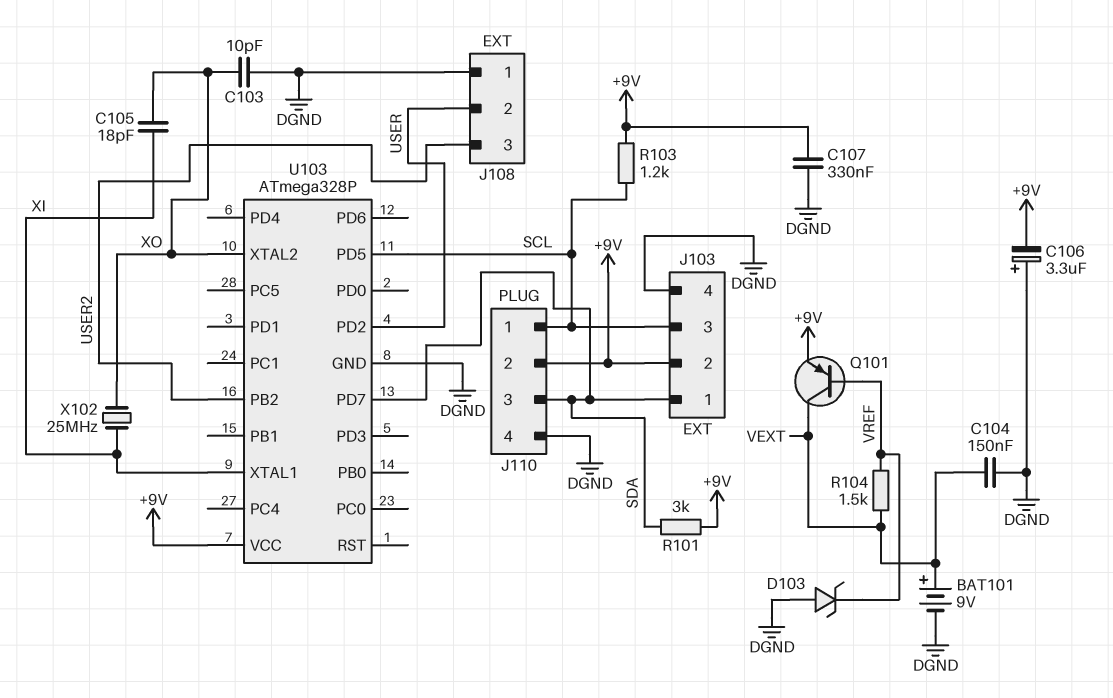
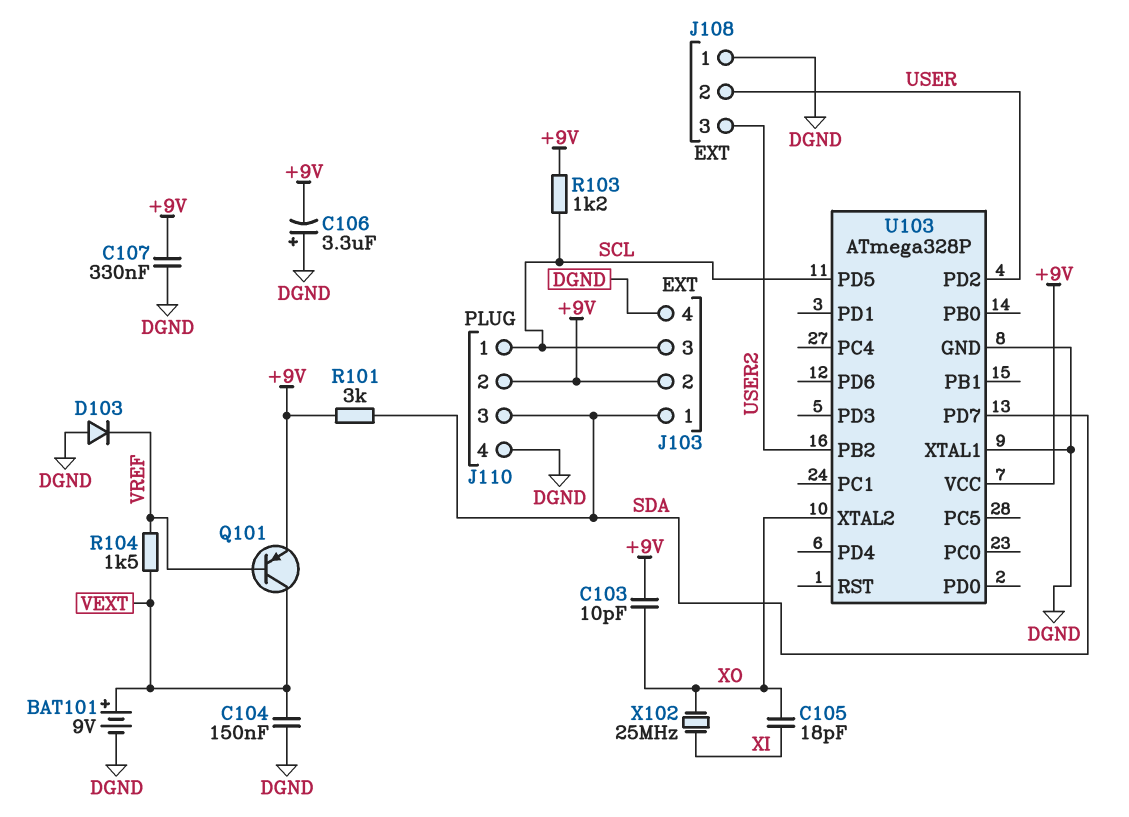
C103: 10pF (DGND, XO) -> 10pF (+9V, XO)
D103: zener (A DGND, K VREF) -> diode (A DGND, K VREF)
U103 pin XTAL1: XI -> DGND

